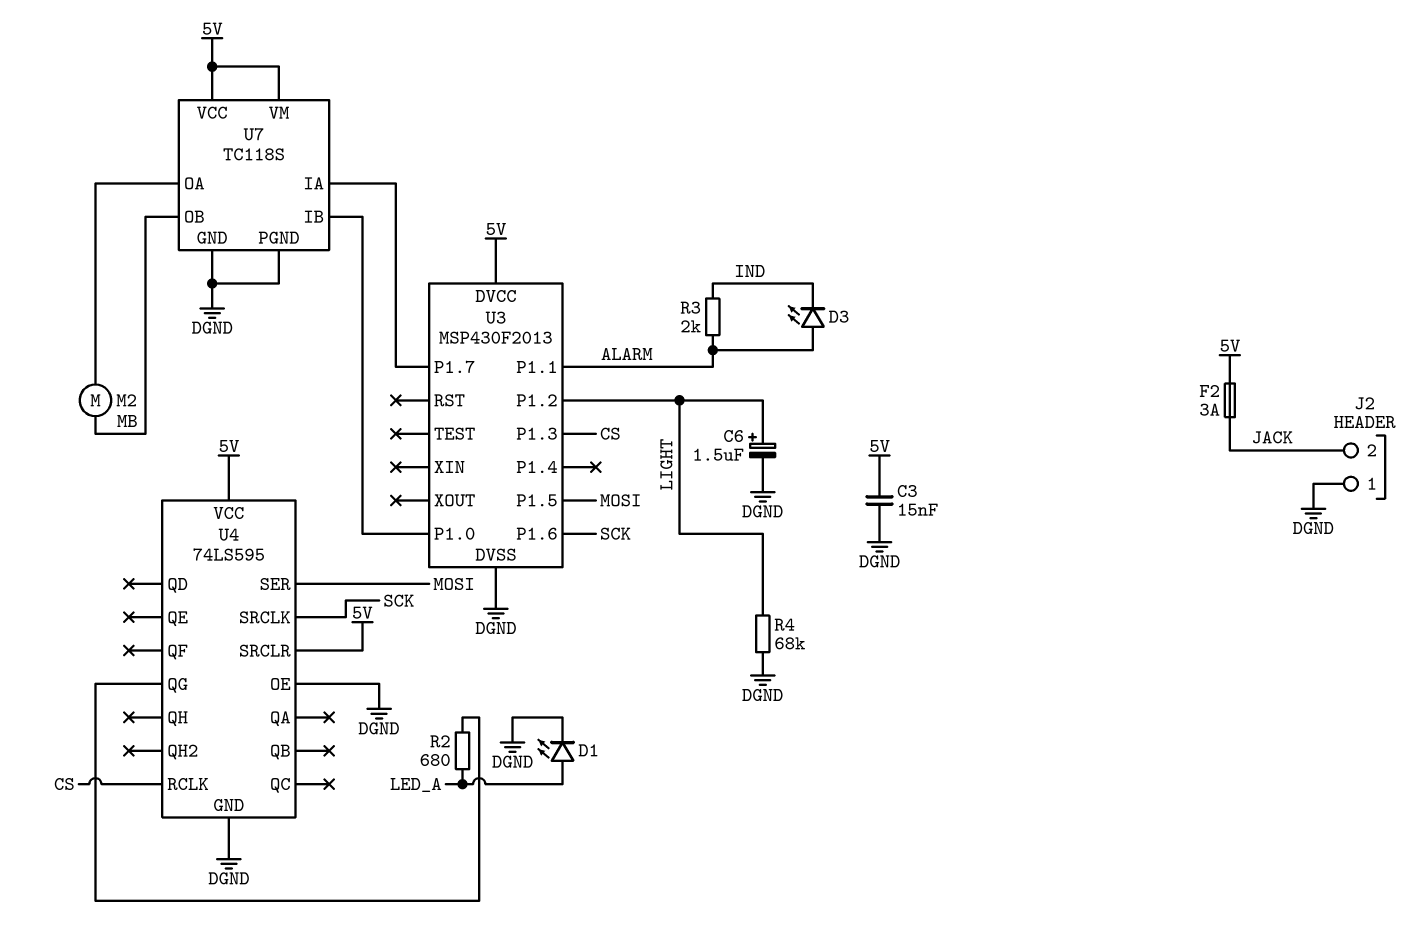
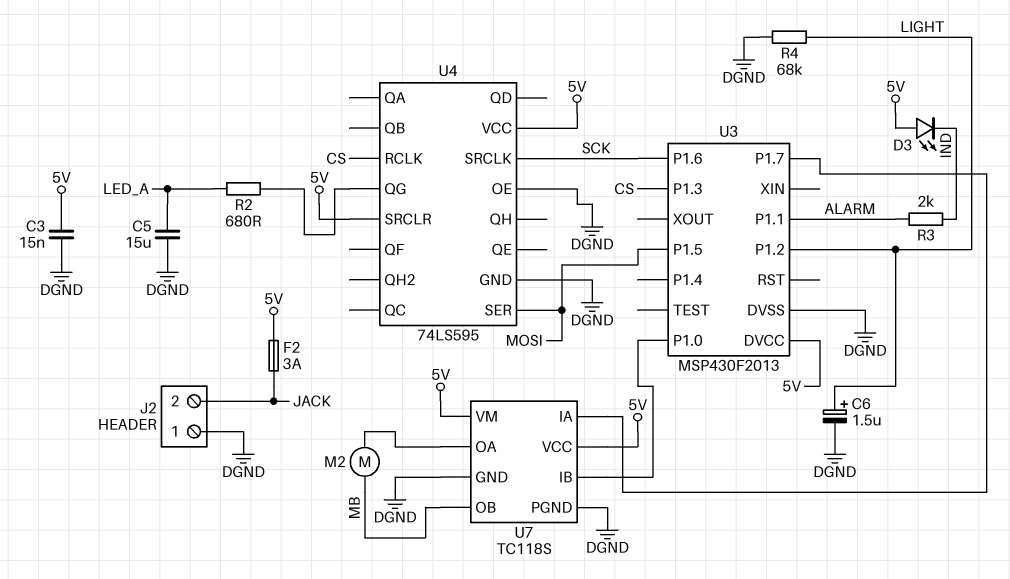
C5: none -> 15uF (DGND, LED_A)
D1: LED (A LED_A, K DGND) -> none
D3: LED (A ALARM, K IND) -> LED (A 5V, K IND)

